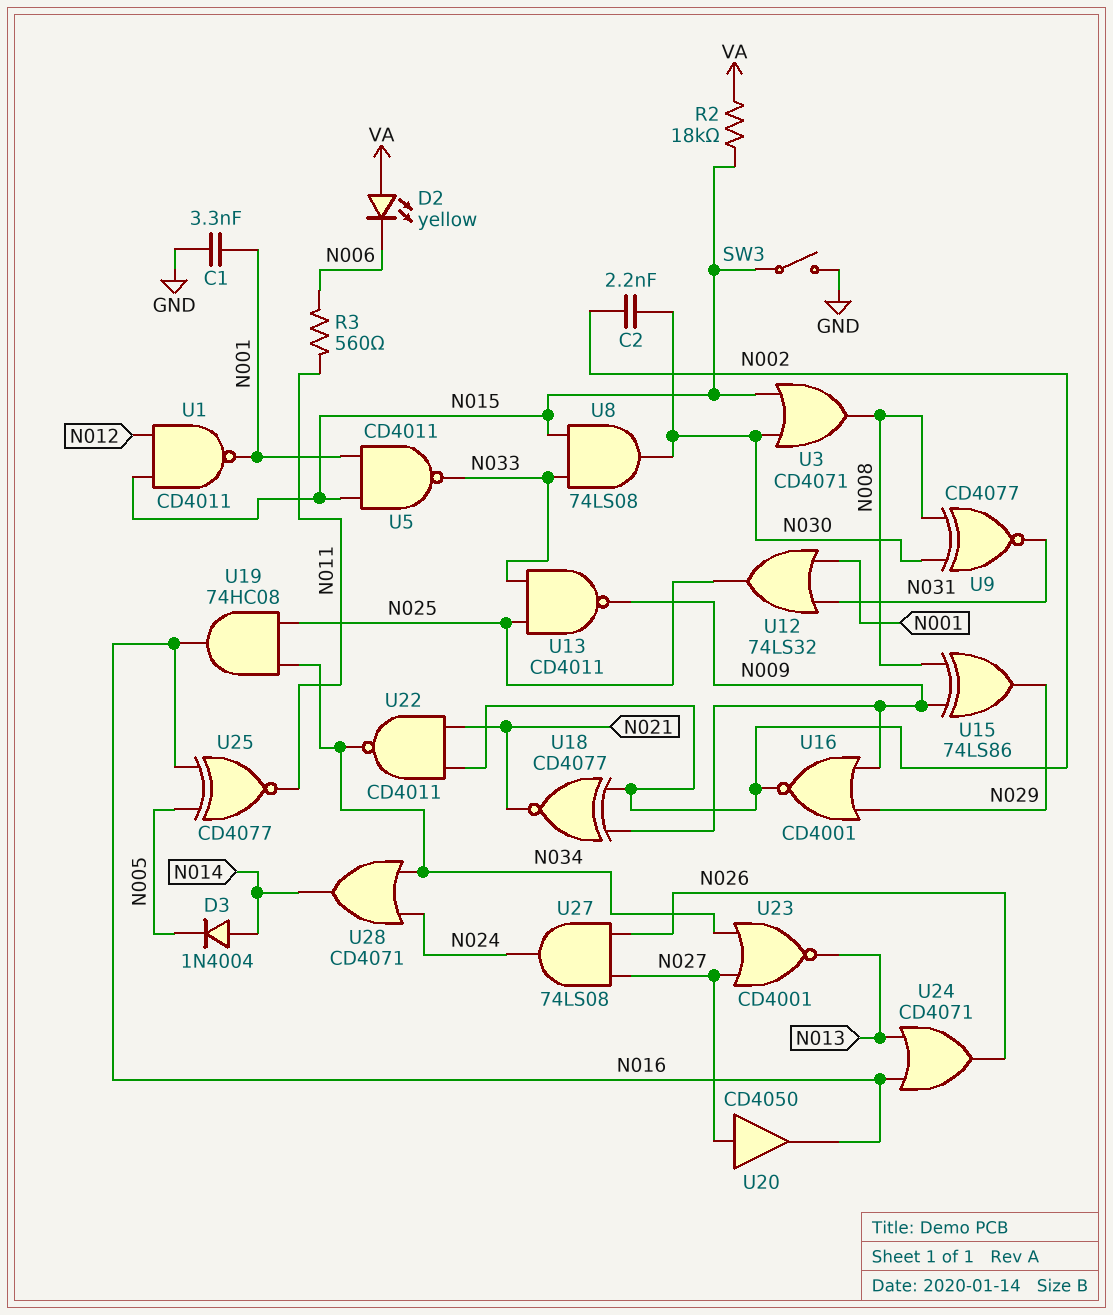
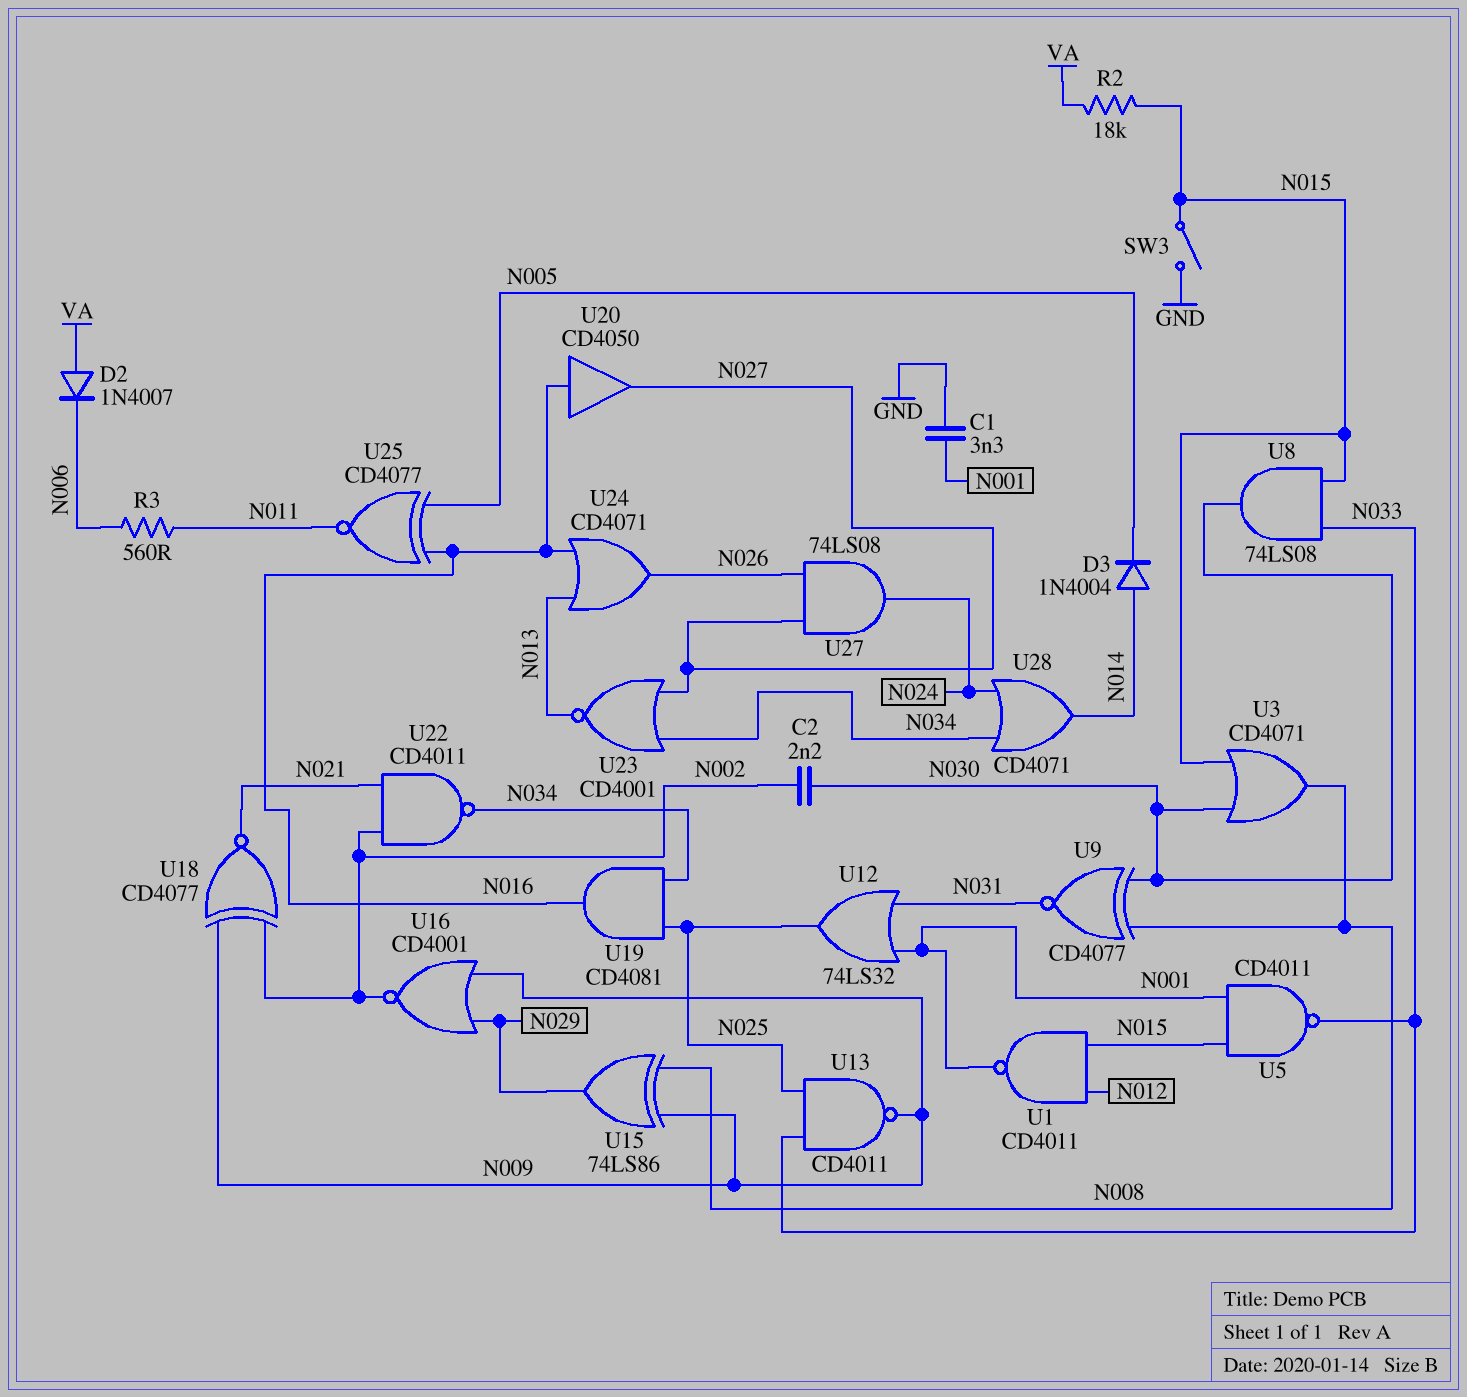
D2: LED yellow (A VA, K N006) -> diode 1N4007 (A VA, K N006)
U19: AND 74HC08 (in N025, in N034, out N016) -> AND CD4081 (in N025, in N034, out N016)
U20: buffer CD4050 (in N027, out N016) -> buffer CD4050 (in N016, out N027)

